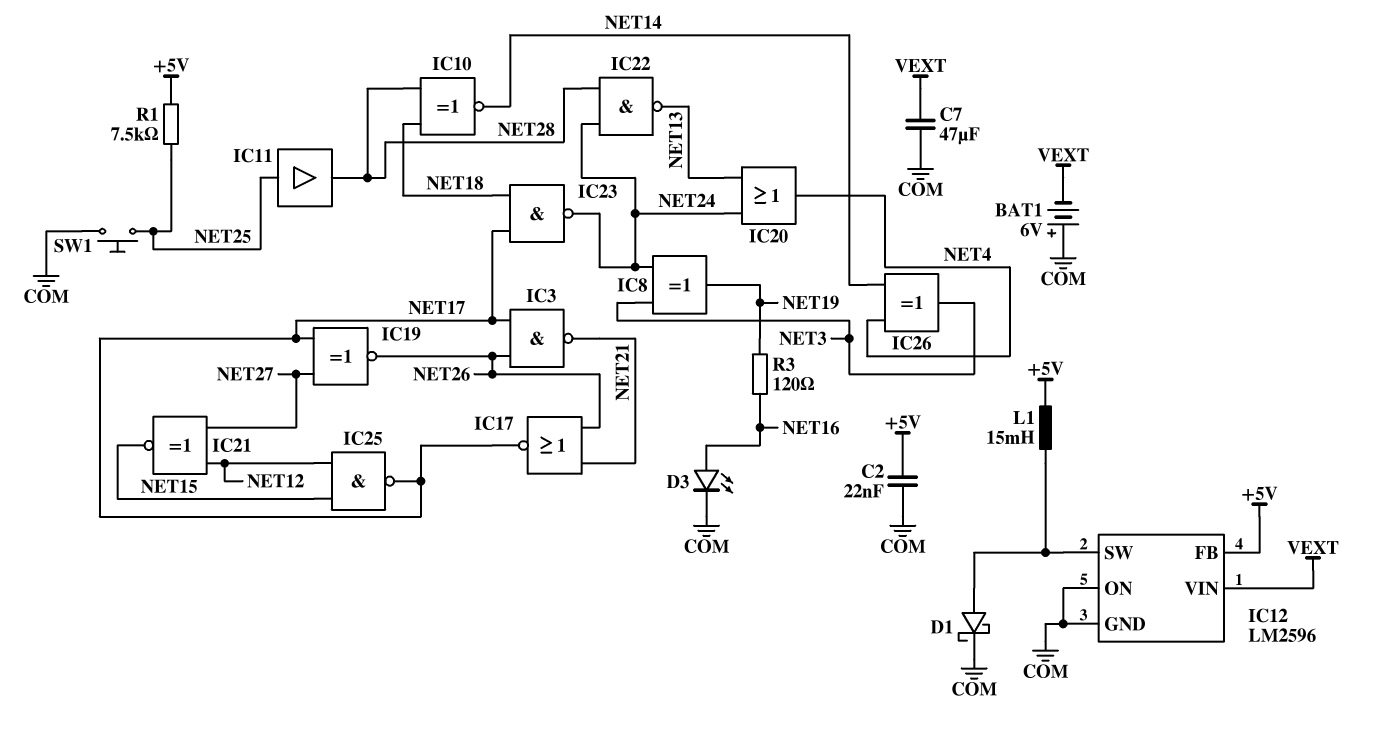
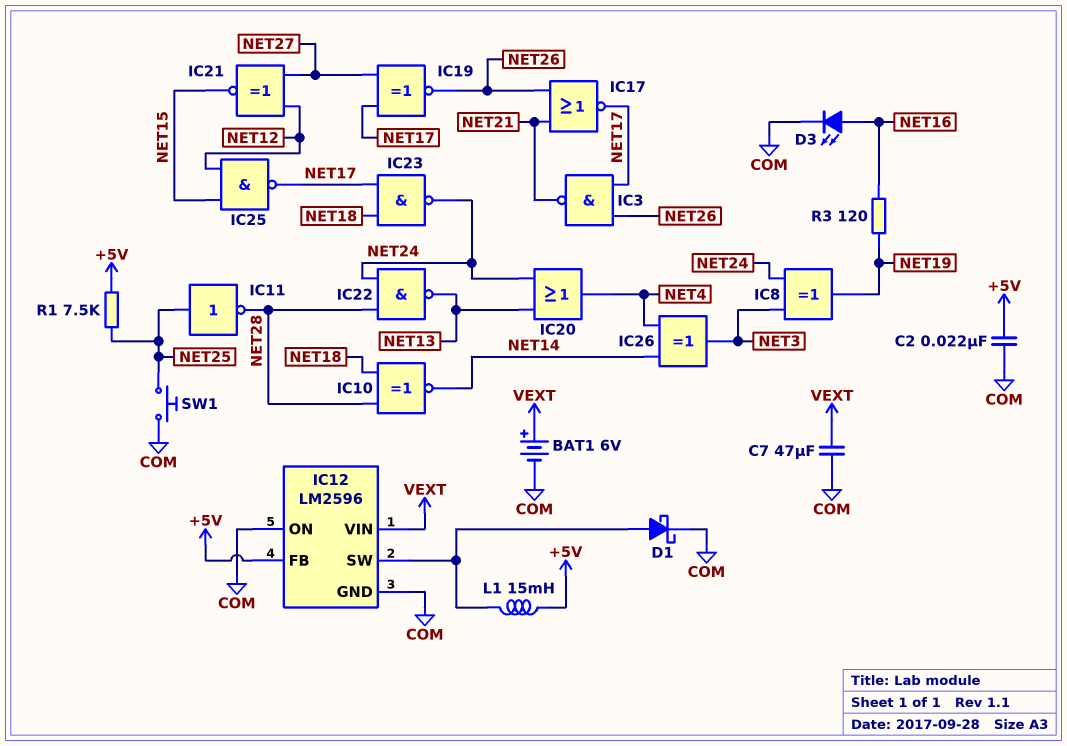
BAT1: 6V (plus COM, minus VEXT) -> 6V (plus VEXT, minus COM)
IC11: buffer (in NET25, out NET28) -> NOT (in NET25, out NET28)

